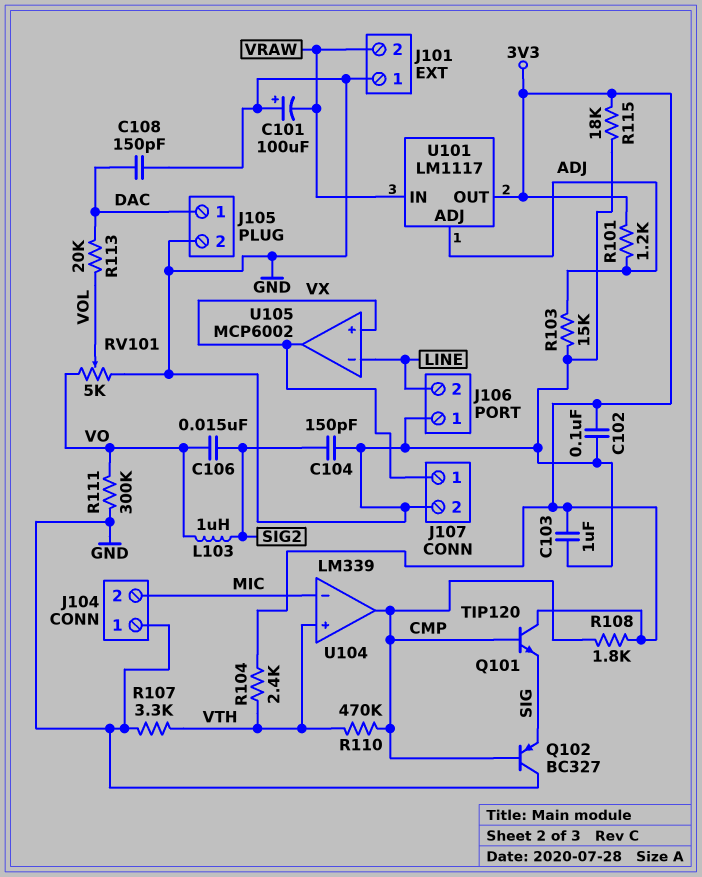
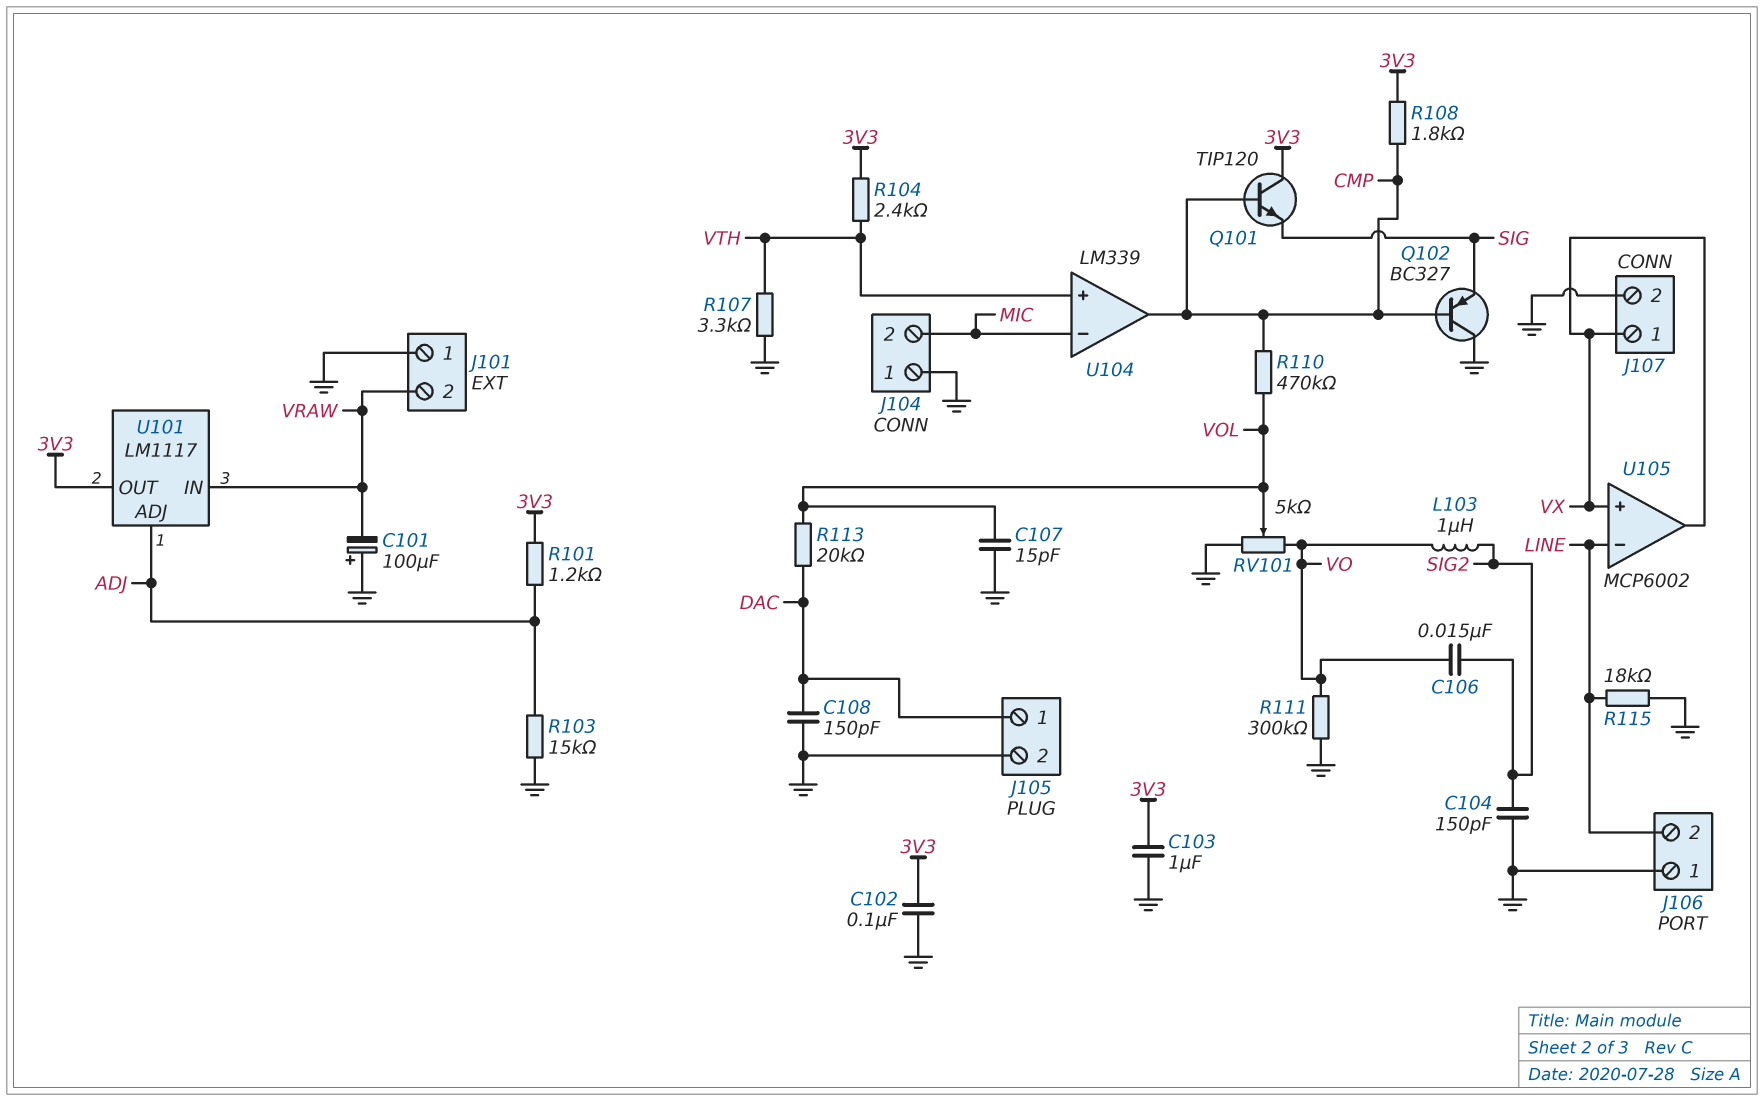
C107: none -> 15pF (GND, VOL)
R110: 470k (CMP, VTH) -> 470k (CMP, VOL)
R115: 18k (3V3, GND) -> 18k (GND, LINE)

